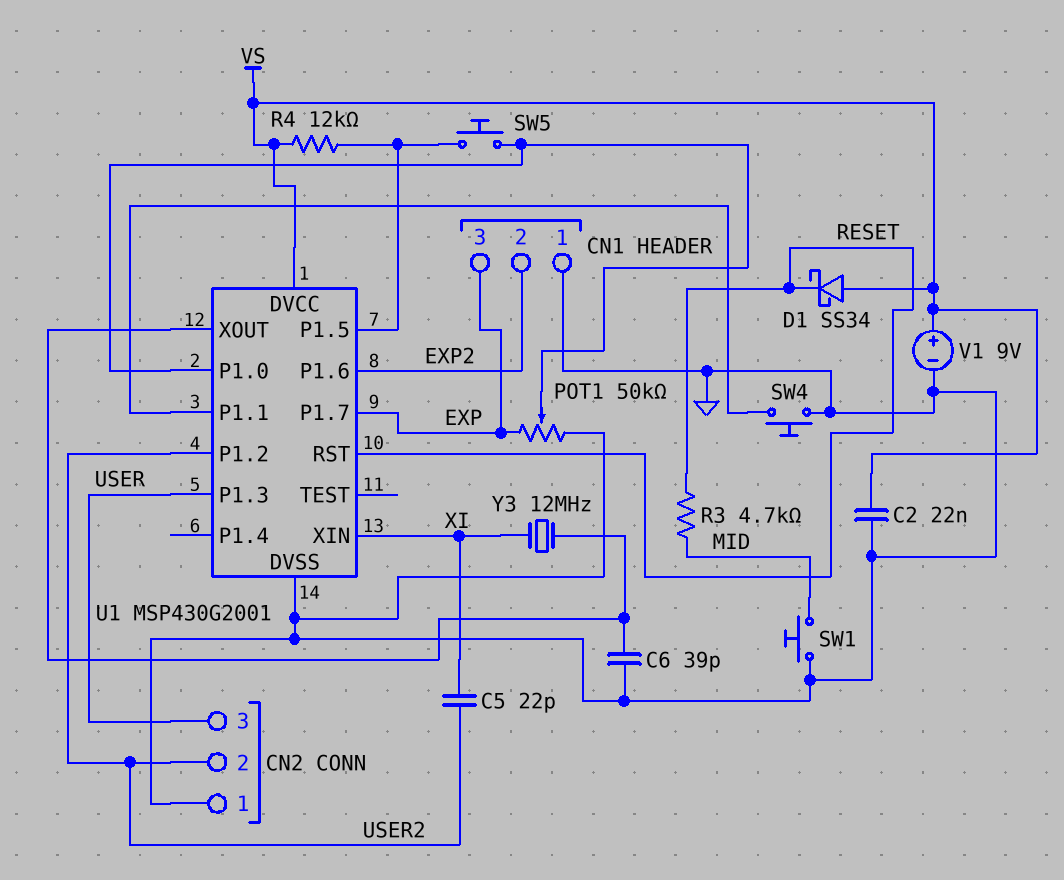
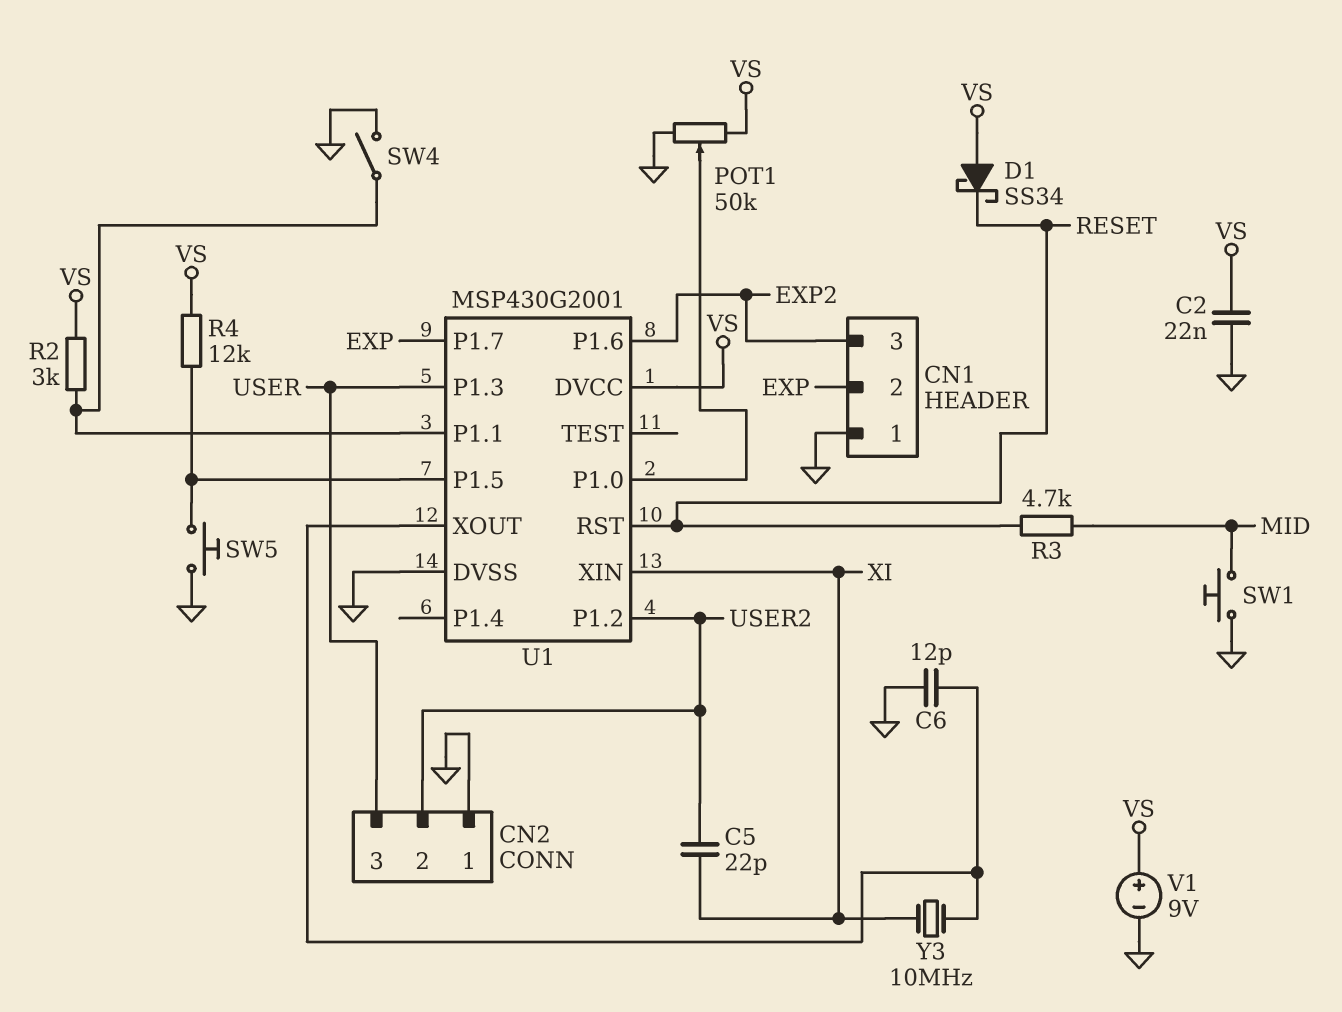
C6: 39pF (GND, U1/XOUT) -> 12pF (GND, U1/XOUT)
CN1 pin 2: EXP2 -> EXP
CN1 pin 3: EXP -> EXP2
POT1: 50k (EXP, GND, wiper U1/P1.0) -> 50k (GND, VS, wiper U1/P1.0)
R2: none -> 3k (U1/P1.1, VS)
SW4: button (GND, U1/P1.1) -> switch (GND, U1/P1.1)
SW5: button (U1/P1.0, U1/P1.5) -> button (GND, U1/P1.5)
Y3: 12MHz (U1/XOUT, XI) -> 10MHz (U1/XOUT, XI)

